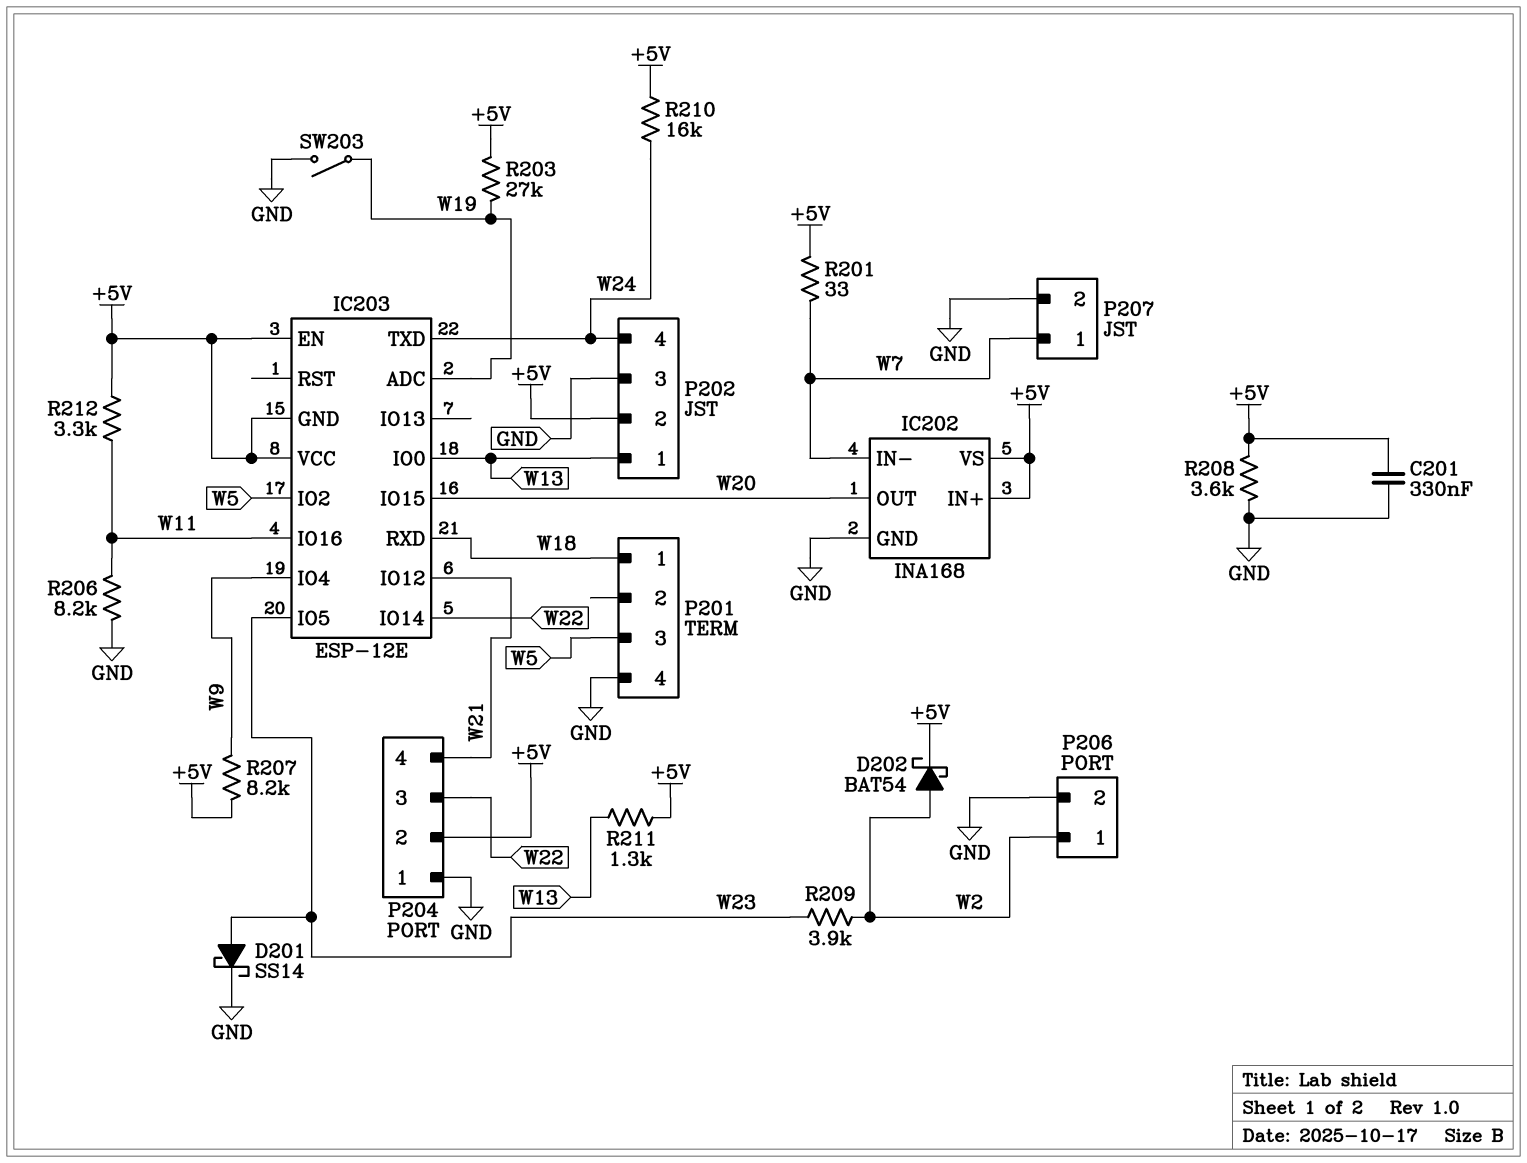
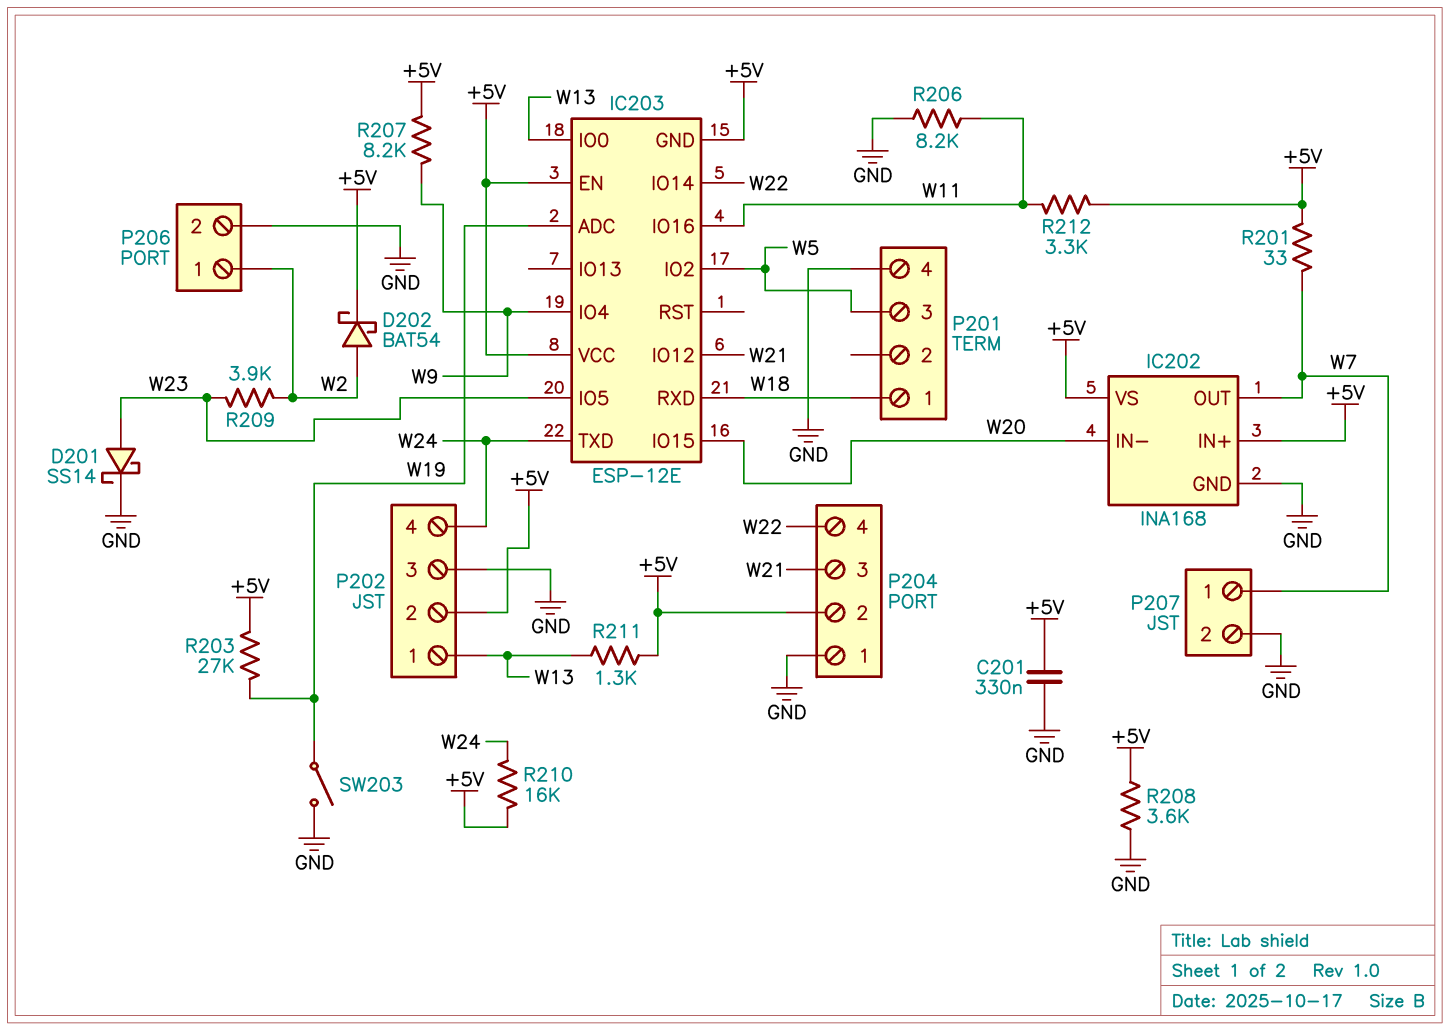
IC202 pin IN-: W7 -> W20
IC202 pin OUT: W20 -> W7
P204 pin 3: W22 -> W21
P204 pin 4: W21 -> W22

